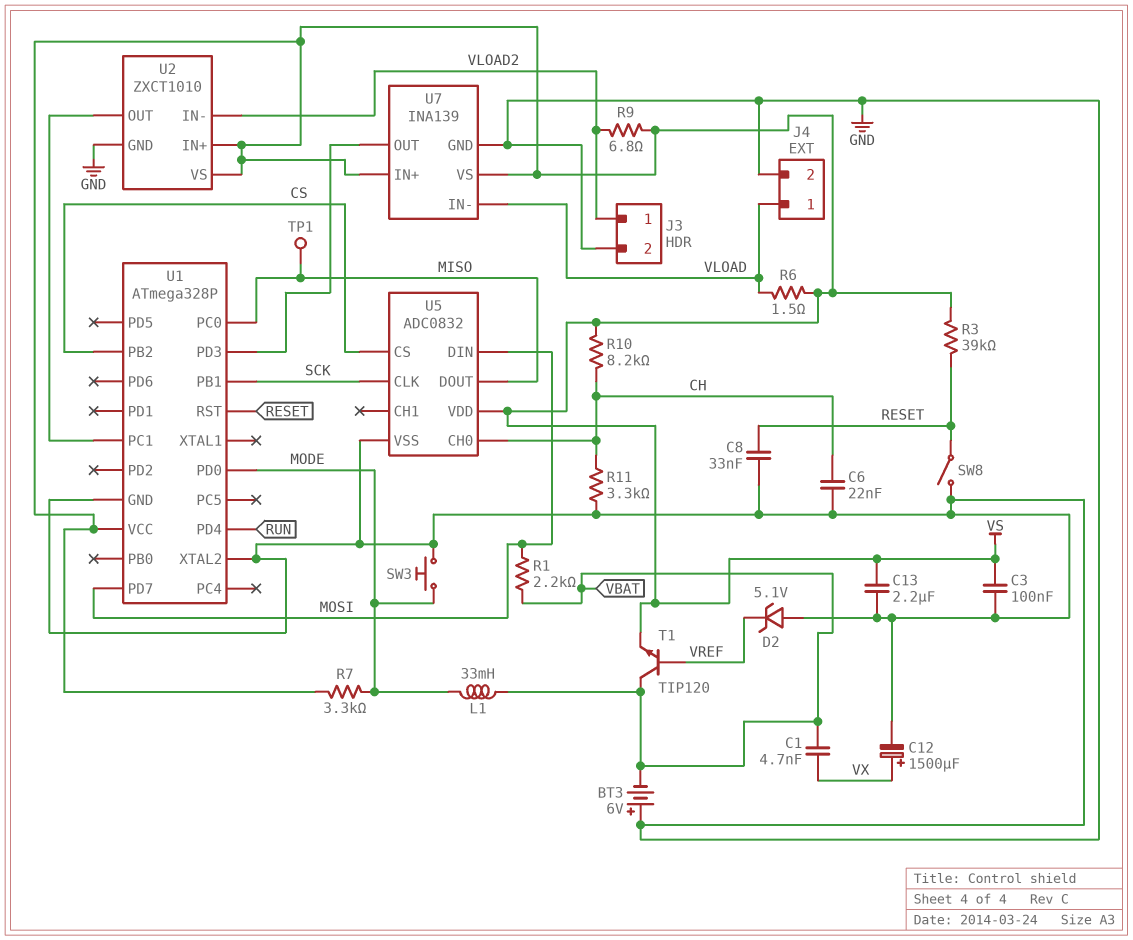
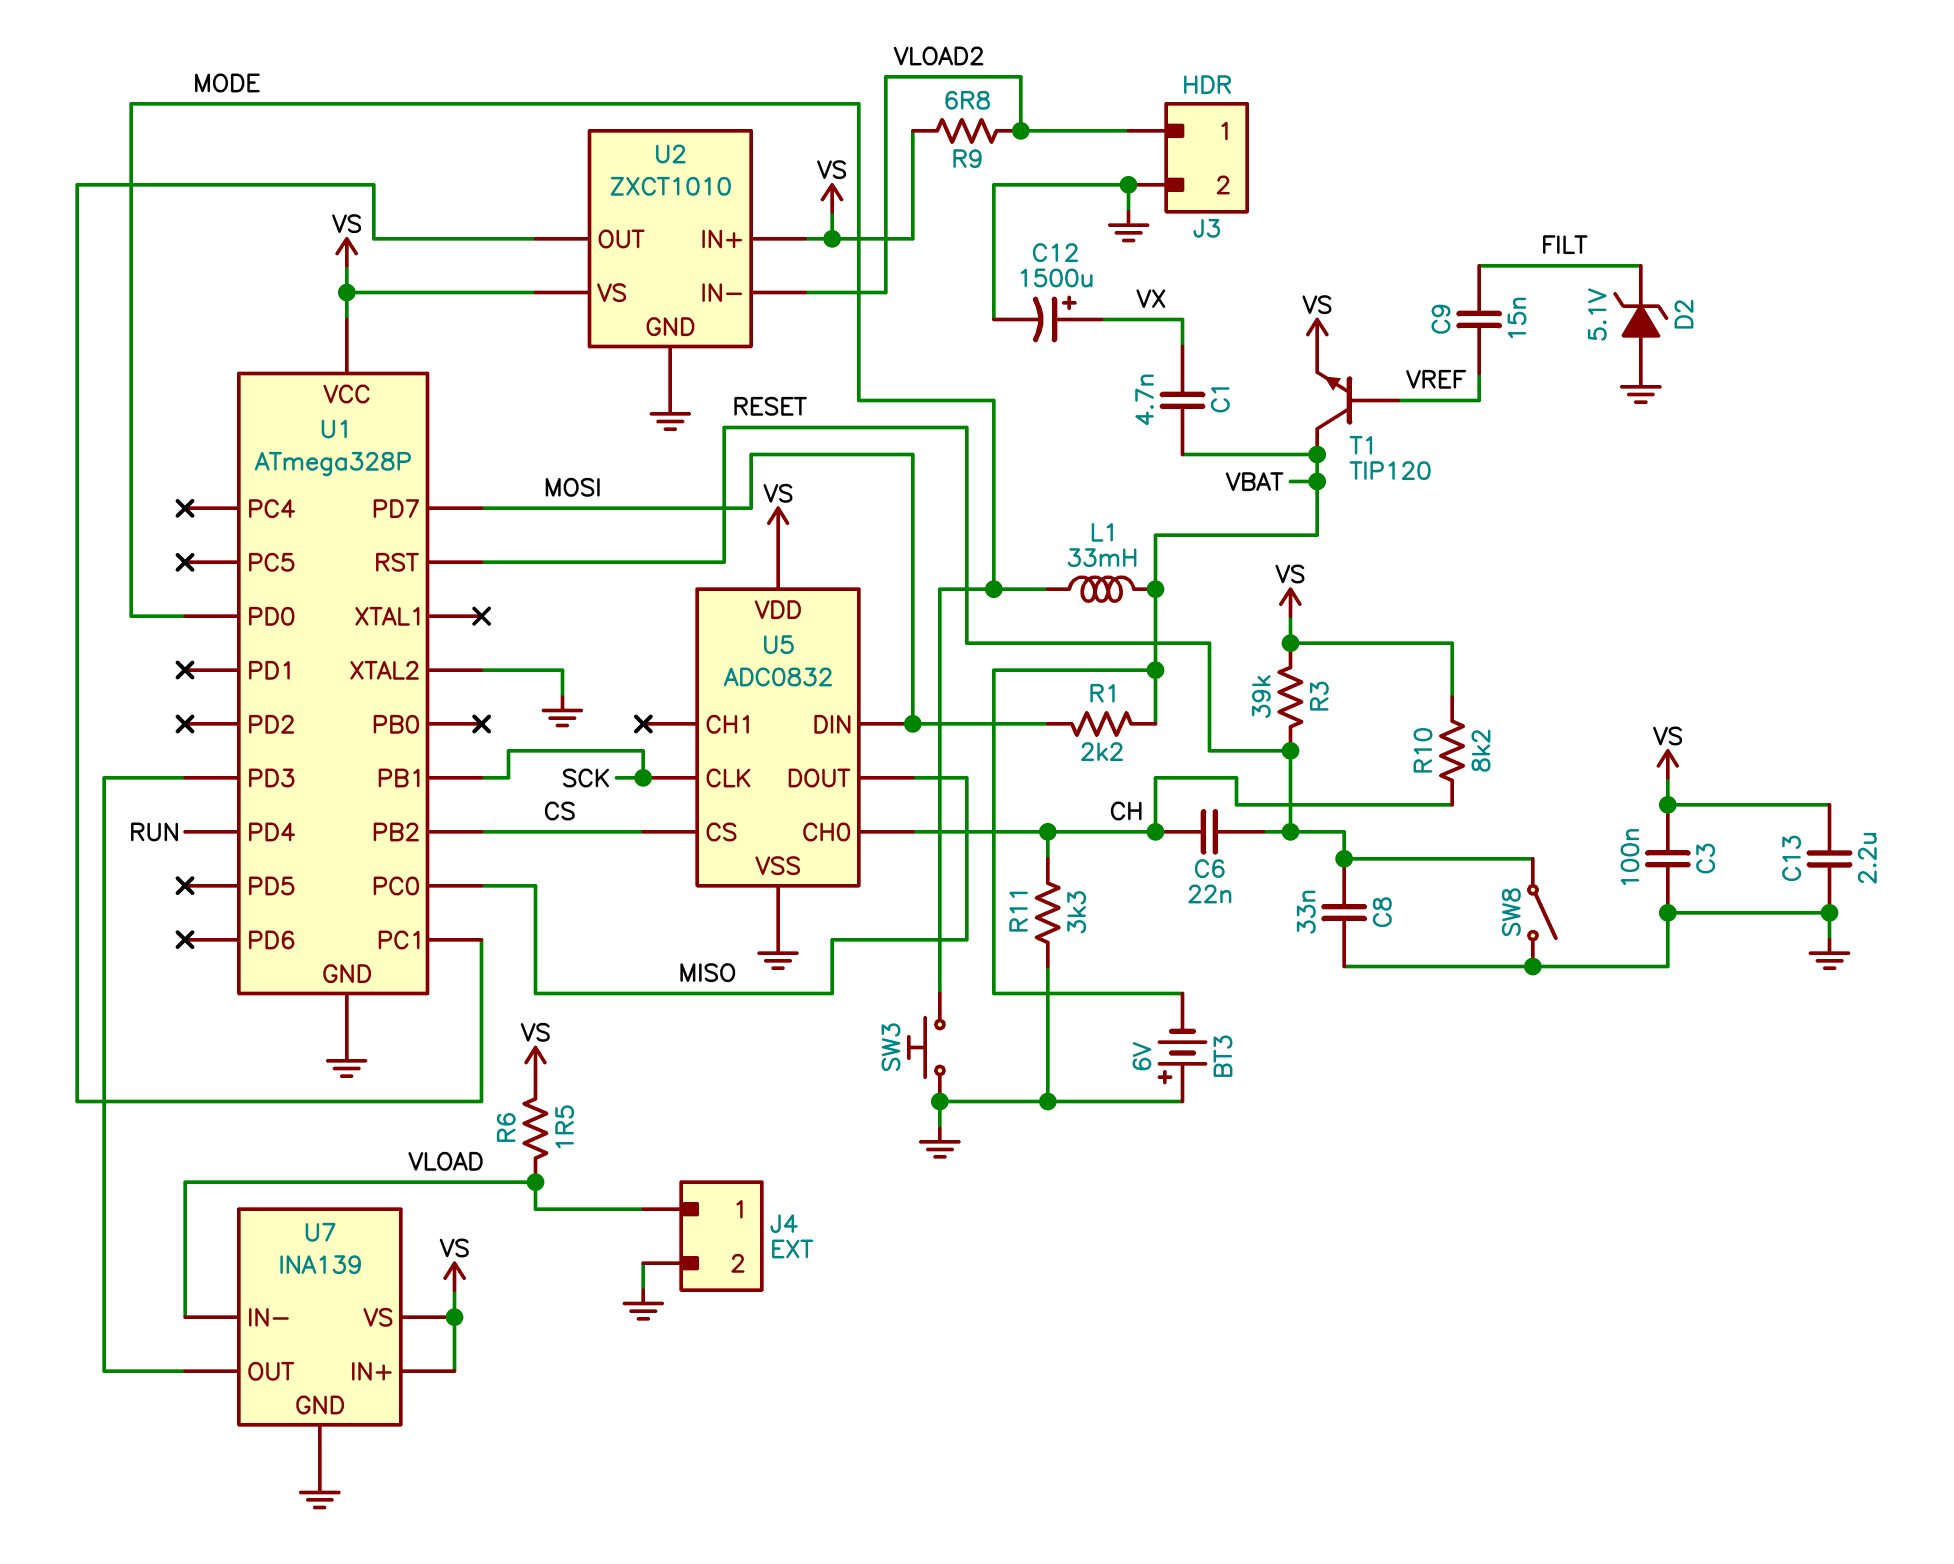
C6: 22nF (CH, GND) -> 22nF (CH, RESET)
C9: none -> 15nF (FILT, VREF)
D2: zener 5.1V (A GND, K VREF) -> zener 5.1V (A GND, K FILT)
R7: 3.3k (MODE, VS) -> none
TP1: test point (MISO) -> none

